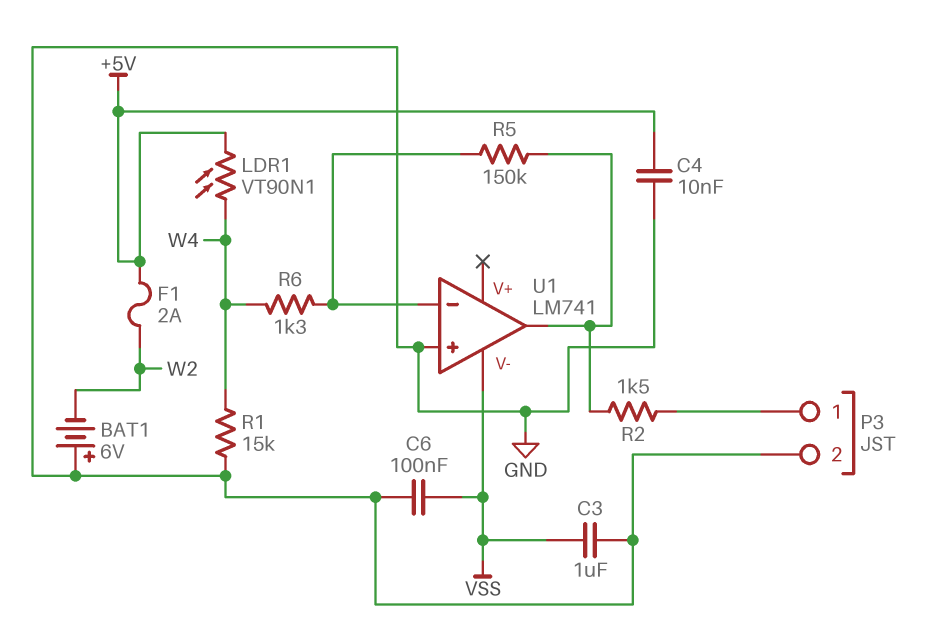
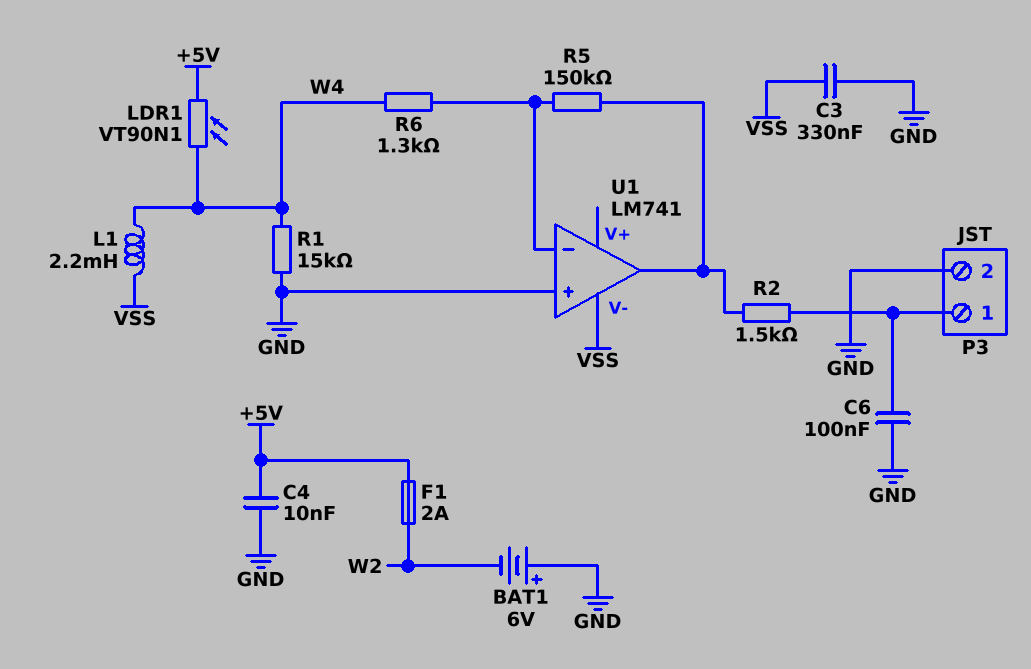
C3: 1uF (GND, VSS) -> 330nF (GND, VSS)
C6: 100nF (GND, VSS) -> 100nF (GND, P3/1)
L1: none -> 2.2mH (VSS, W4)

